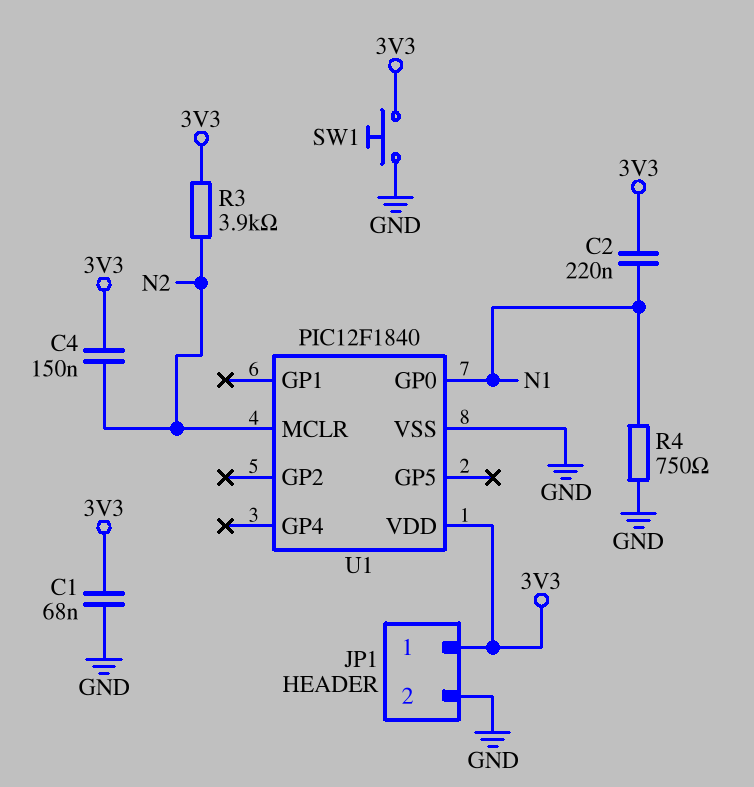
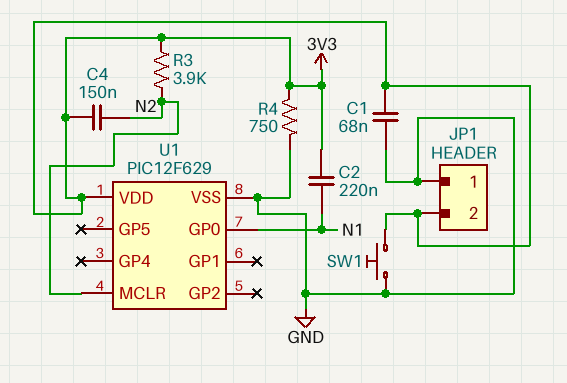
JP1 pin 1: 3V3 -> GND
JP1 pin 2: GND -> 3V3
R4: 750 (GND, N1) -> 750 (3V3, GND)
U1: PIC12F1840 -> PIC12F629

